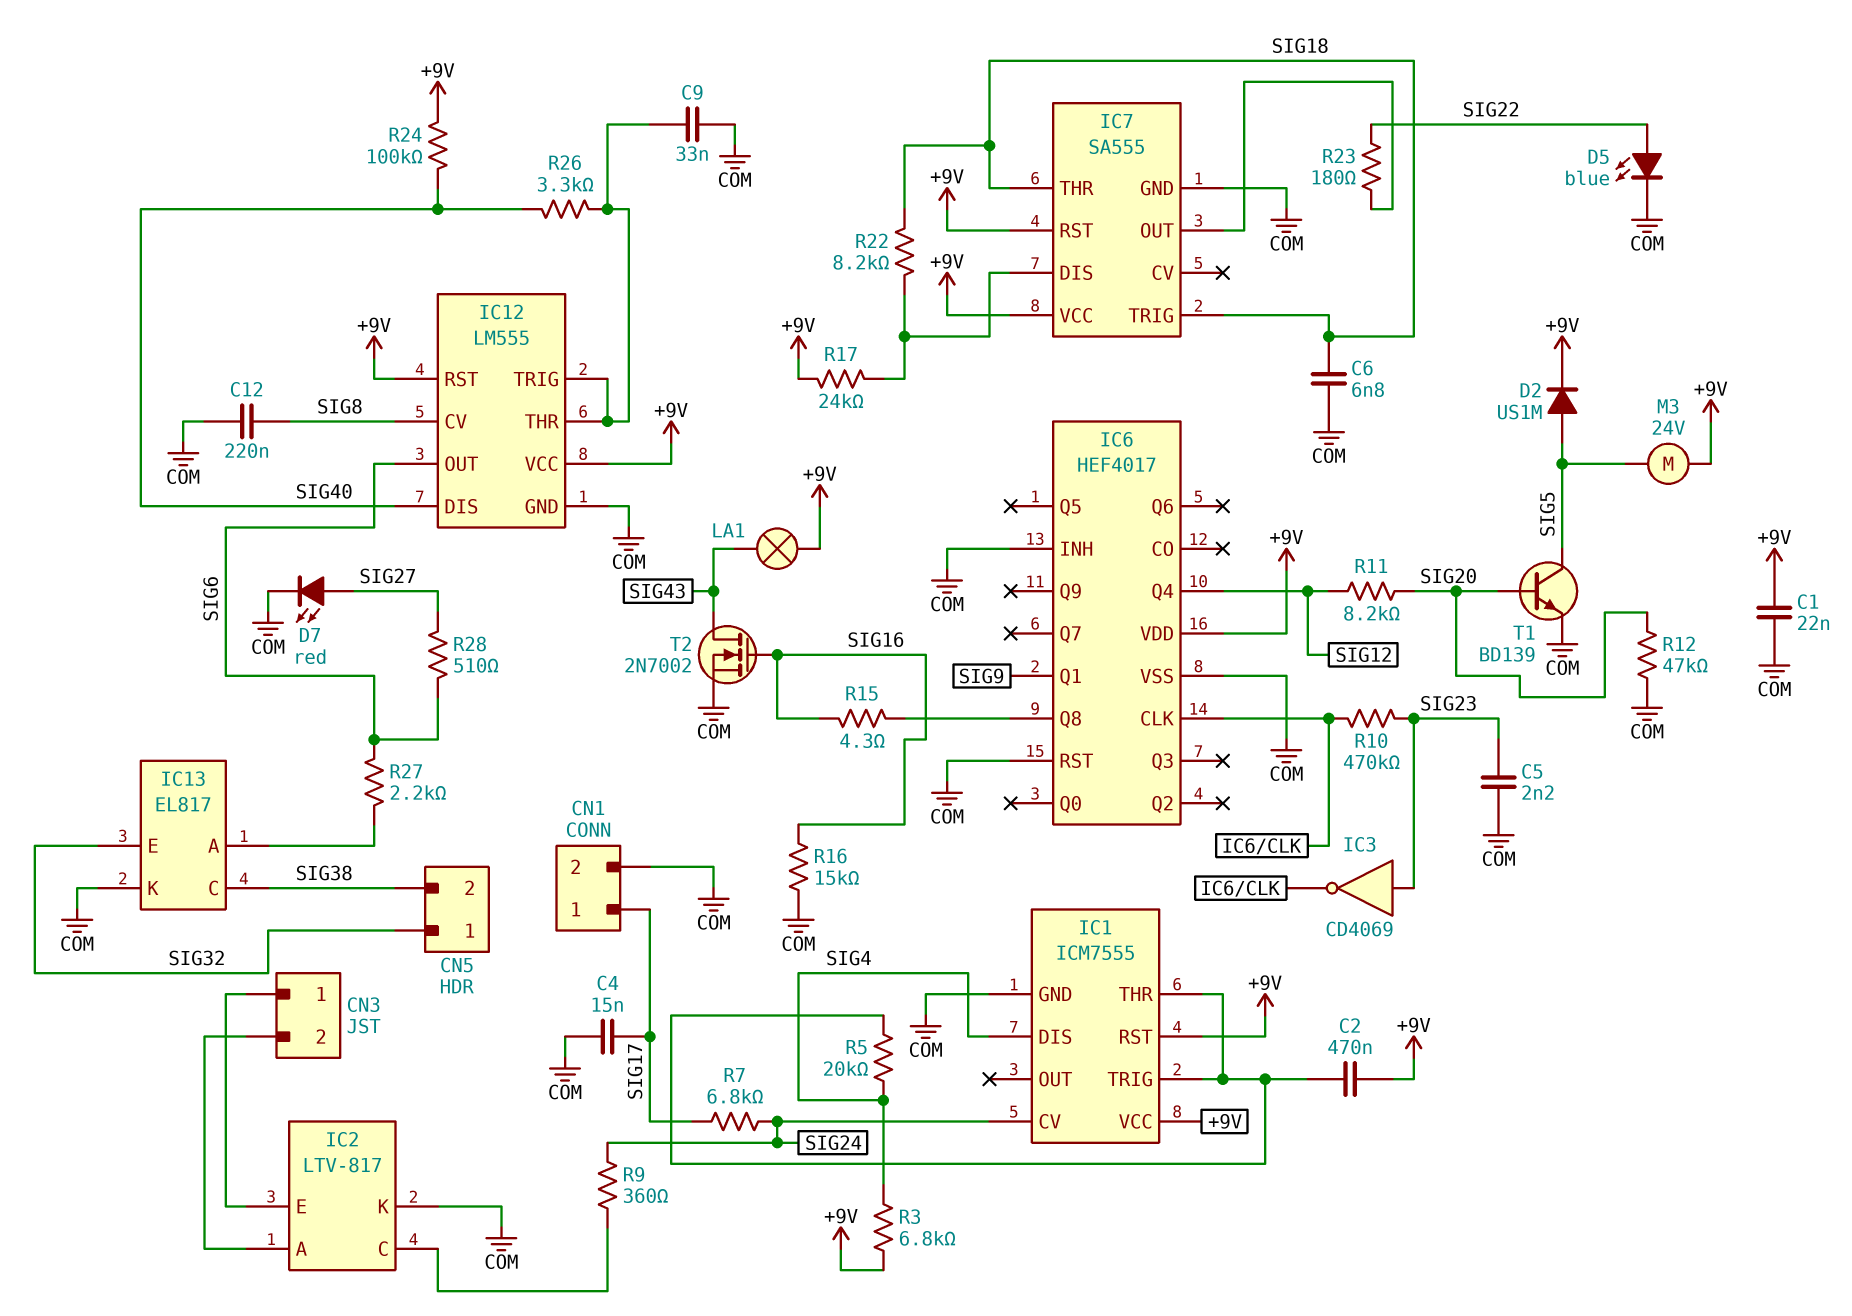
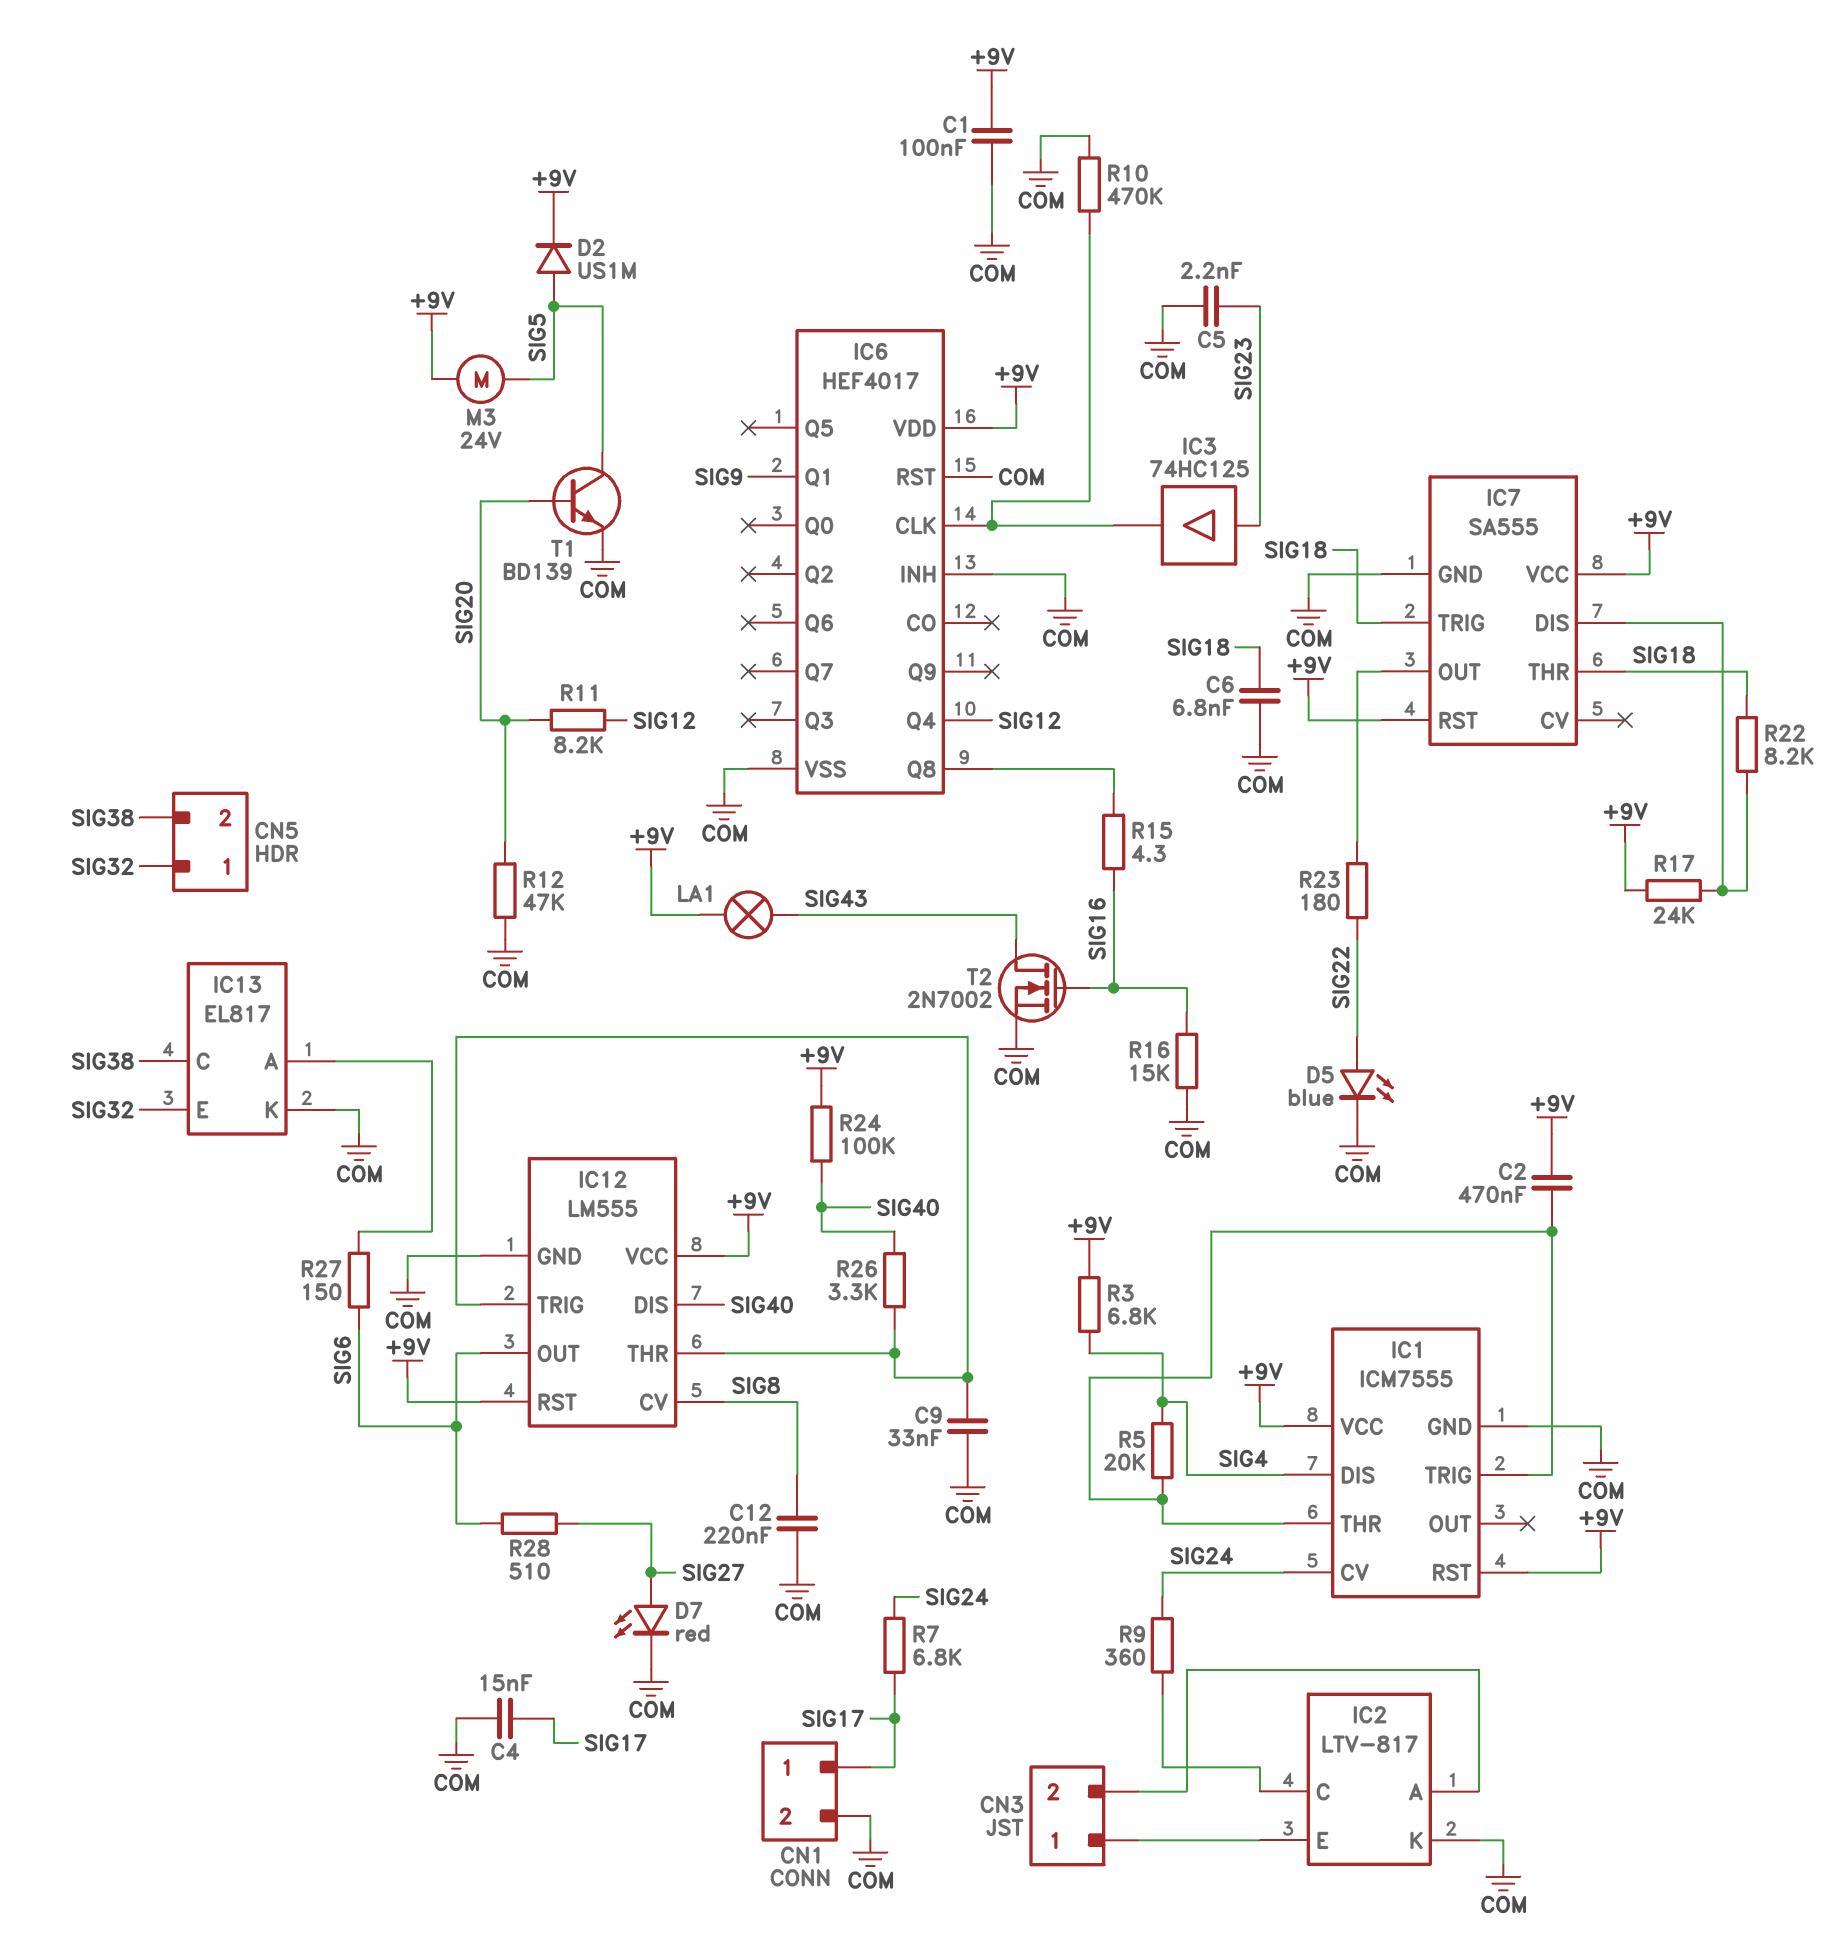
C1: 22nF (+9V, COM) -> 100nF (+9V, COM)
IC3: NOT CD4069 (in SIG23, out IC6/CLK) -> buffer 74HC125 (in SIG23, out IC6/CLK)
R10: 470k (IC6/CLK, SIG23) -> 470k (COM, IC6/CLK)
R27: 2.2k (IC13/A, SIG6) -> 150 (IC13/A, SIG6)

